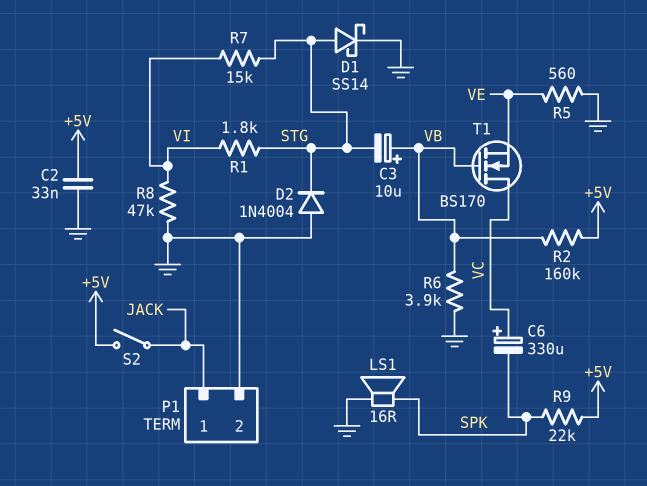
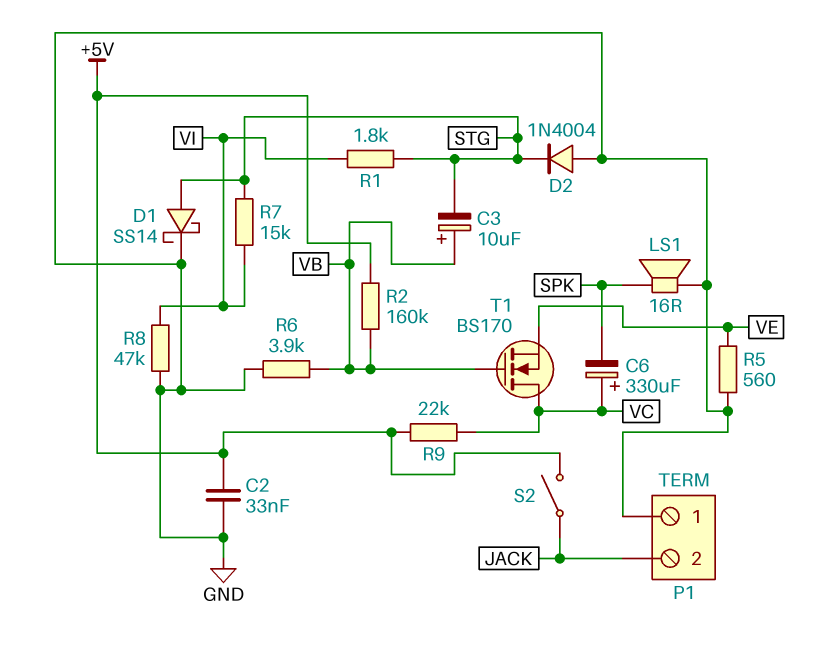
P1 pin 1: JACK -> GND
P1 pin 2: GND -> JACK
R9: 22k (+5V, SPK) -> 22k (+5V, VC)

